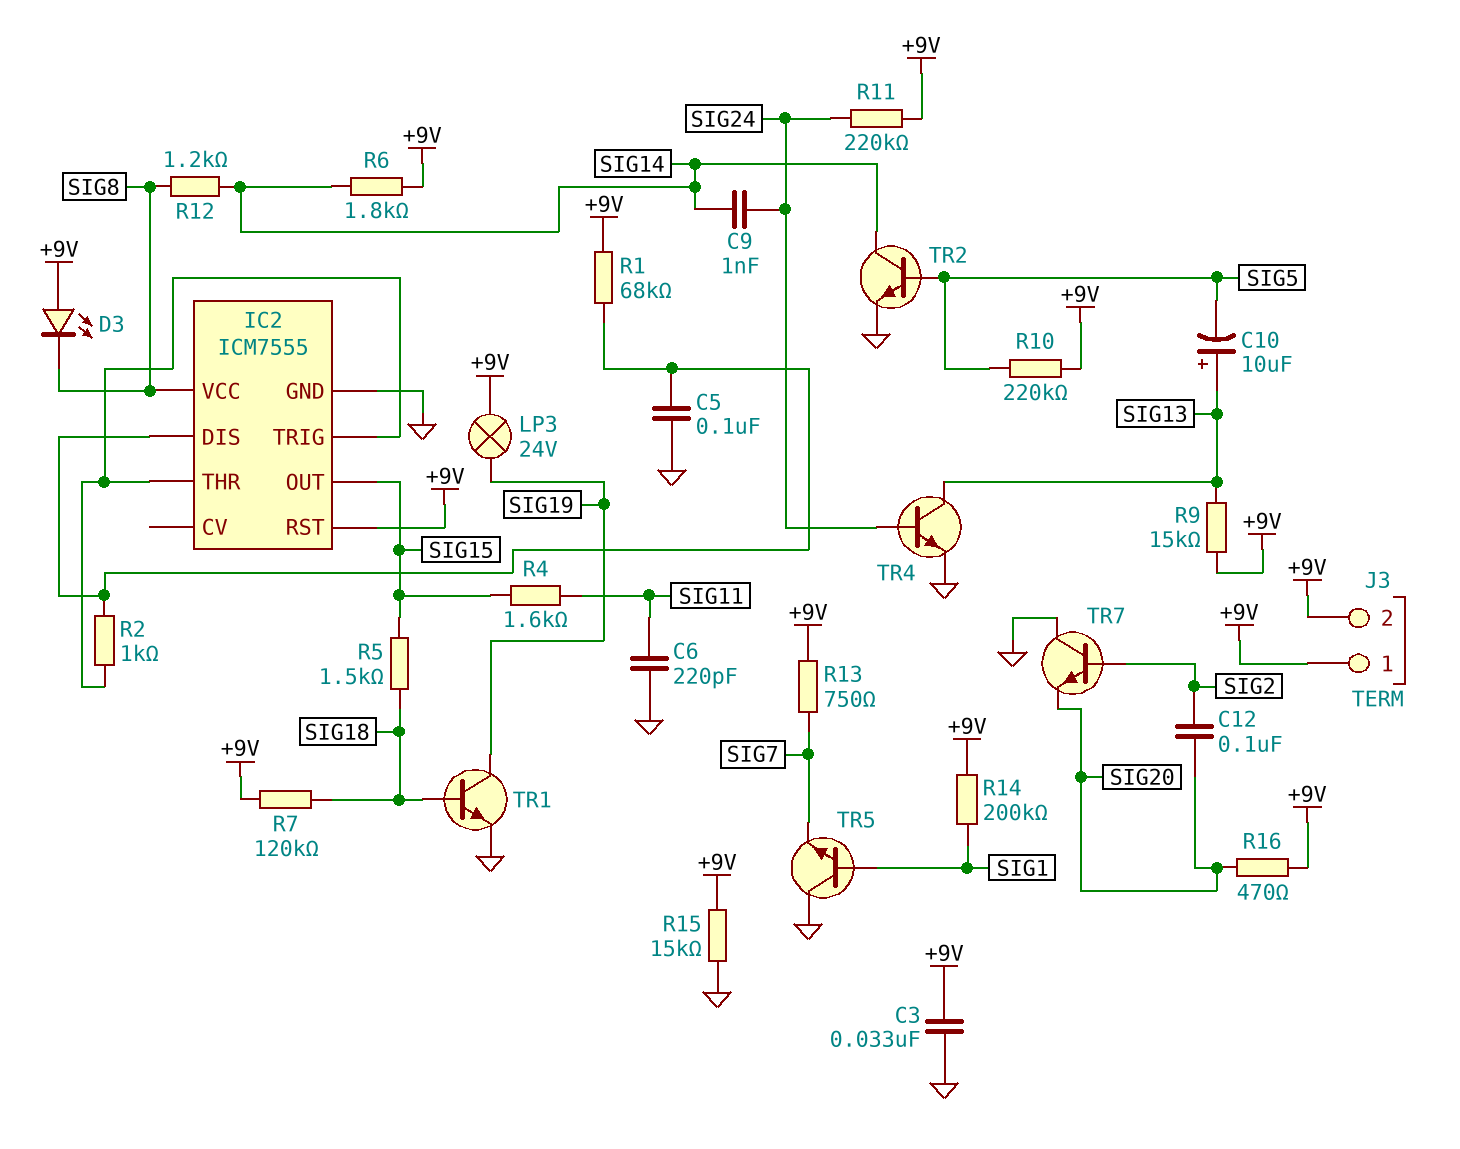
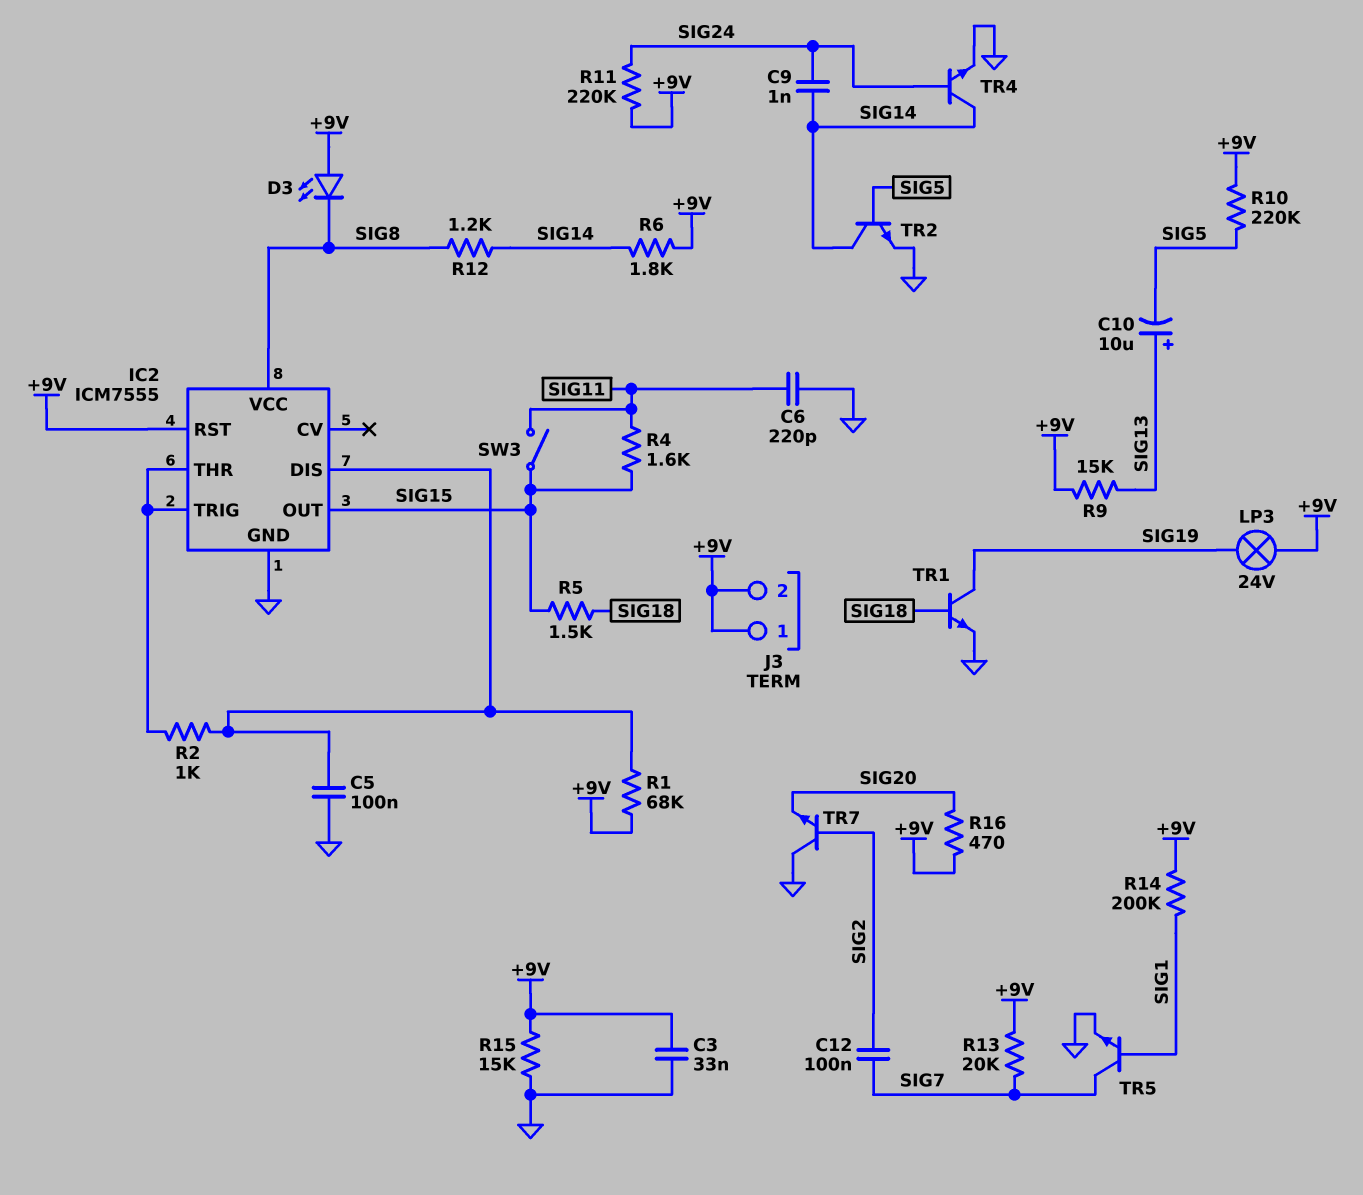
C12: 100nF (SIG2, SIG20) -> 100nF (SIG2, SIG7)
R7: 120k (+9V, SIG18) -> none
R13: 750 (+9V, SIG7) -> 20k (+9V, SIG7)
SW3: none -> switch (SIG11, SIG15)
TR4: NPN (B SIG24, C SIG13, E GND) -> NPN (B SIG24, C SIG14, E GND)
TR5: NPN (B SIG1, C GND, E SIG7) -> NPN (B SIG1, C SIG7, E GND)

